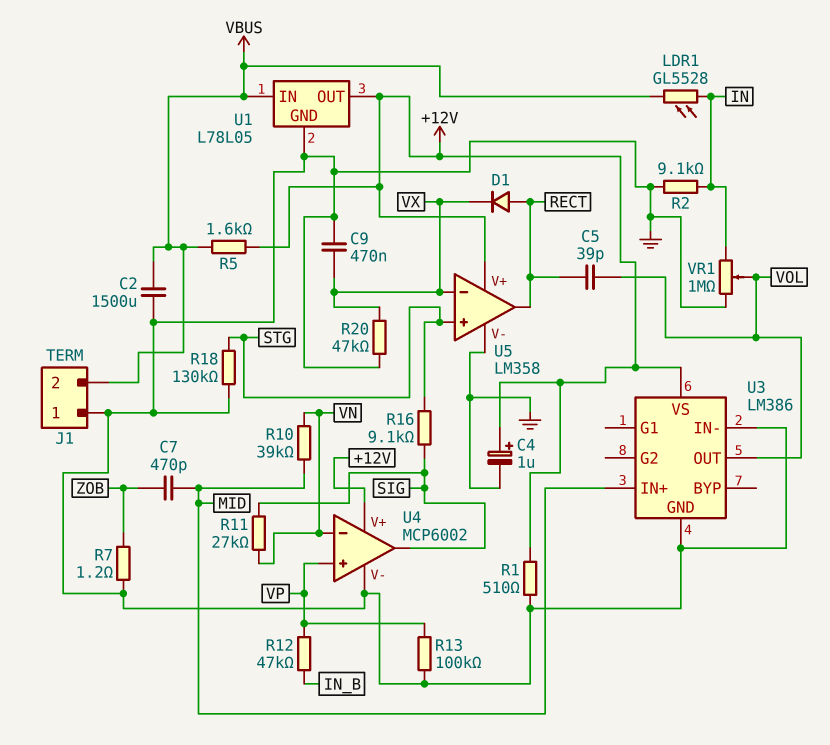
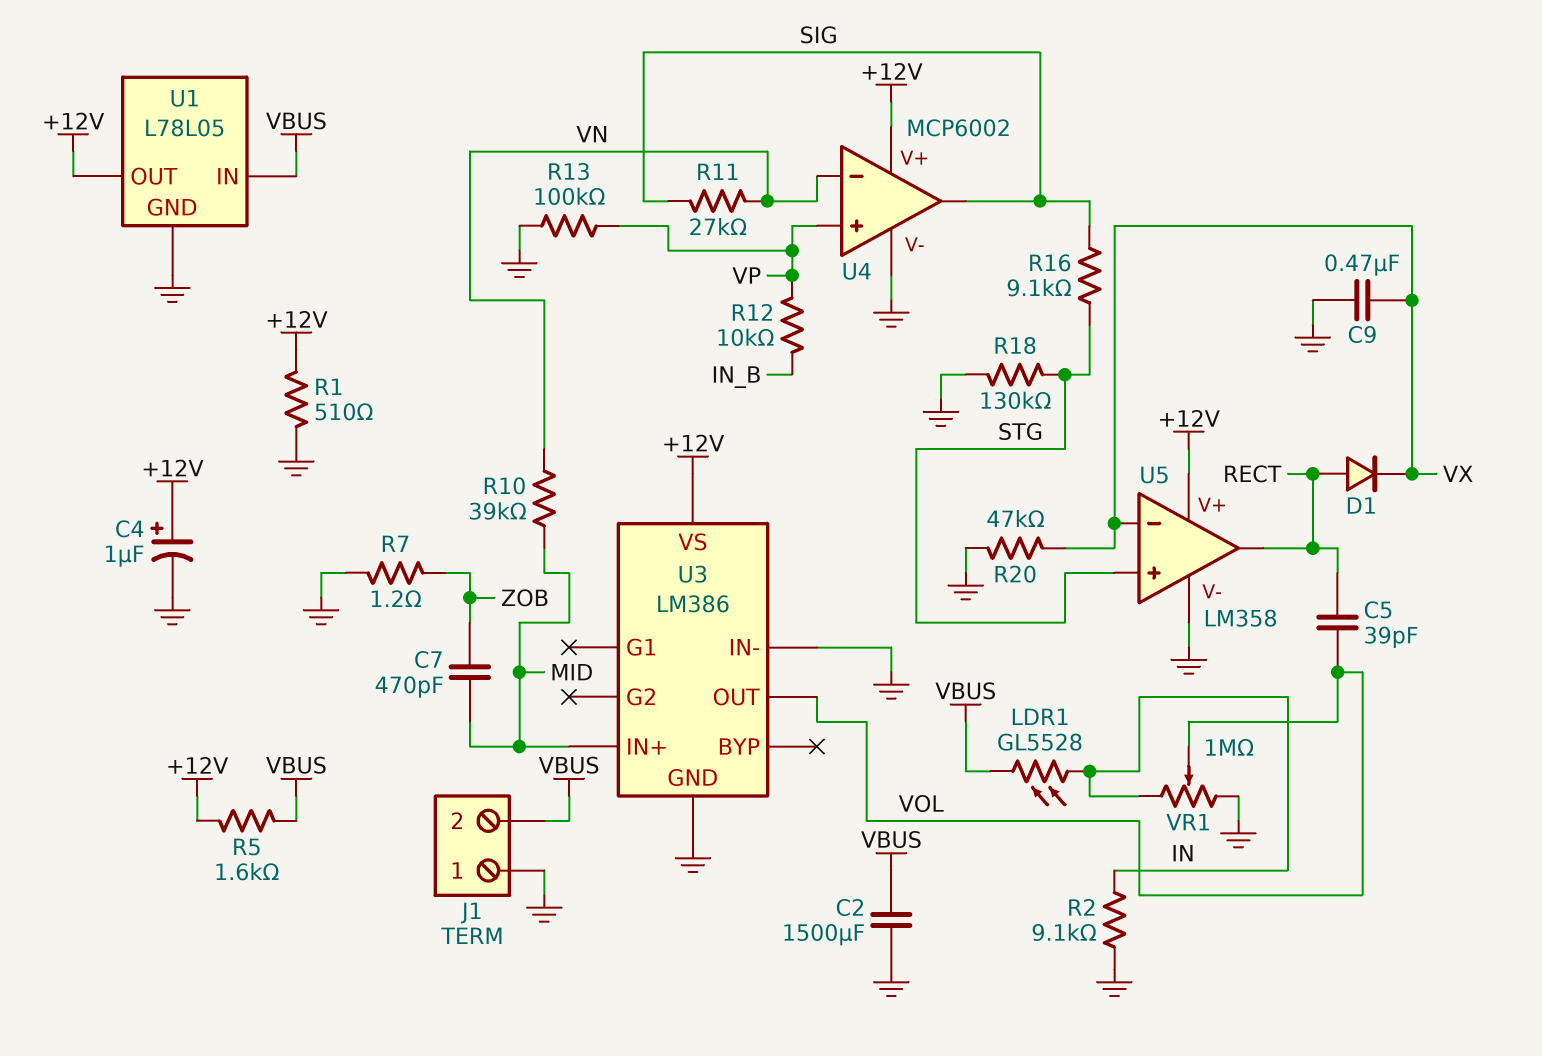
R12: 47k (IN_B, VP) -> 10k (IN_B, VP)

